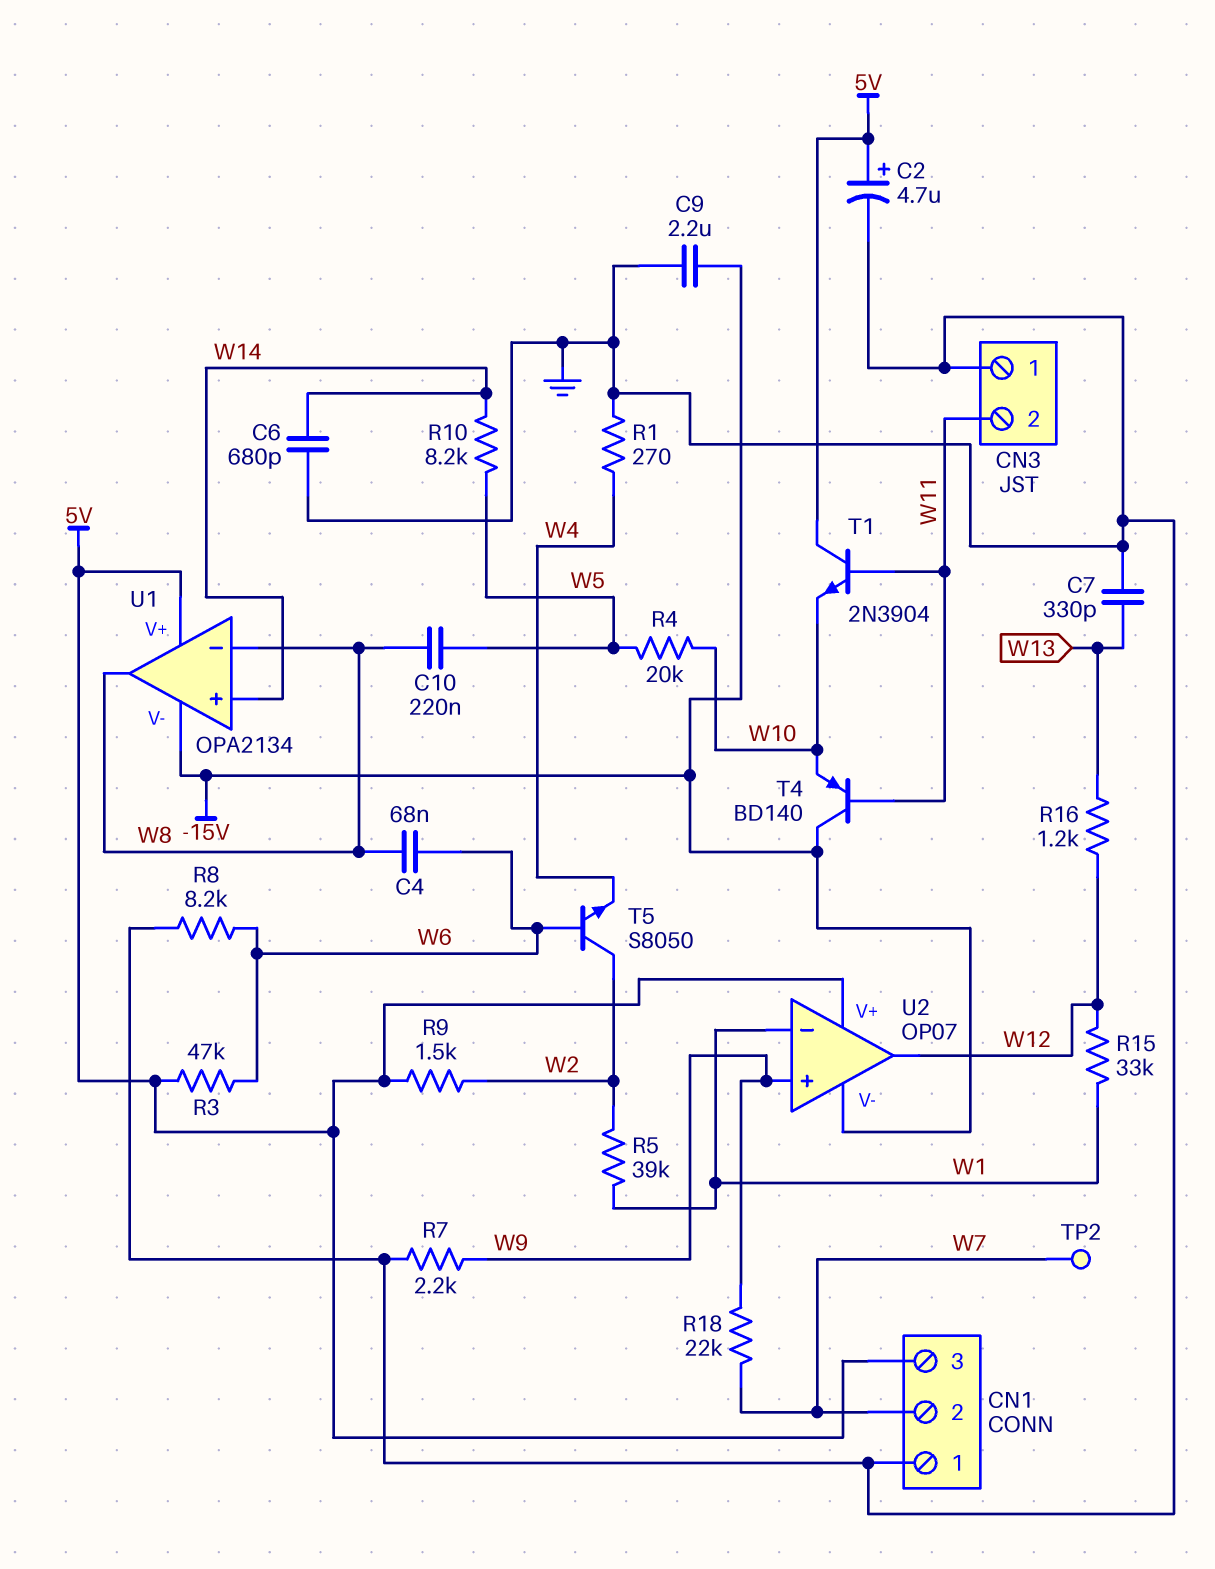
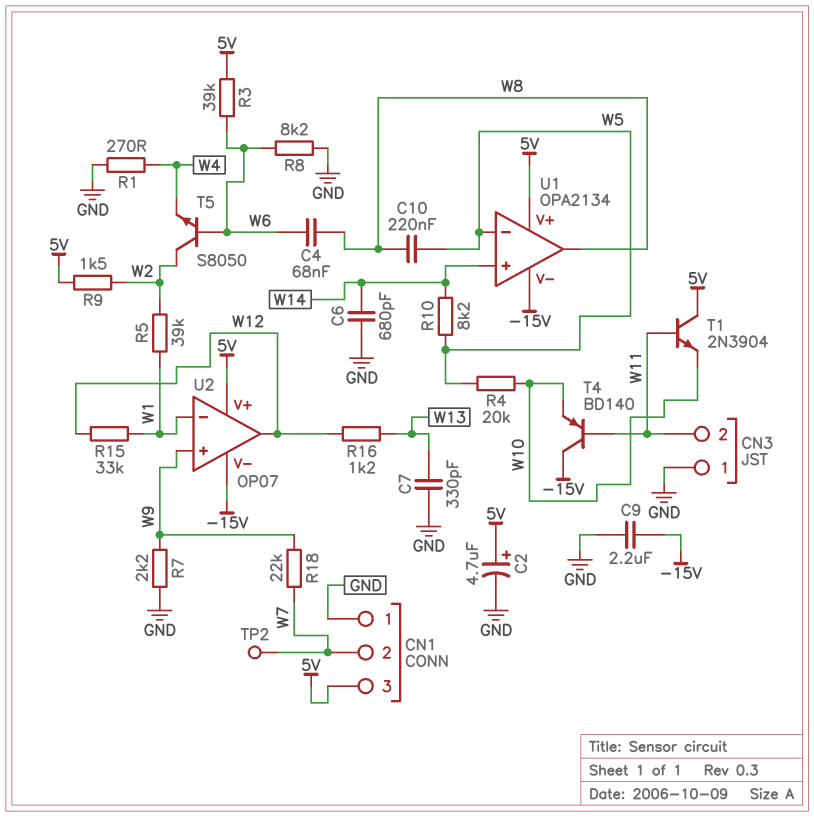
R3: 47k (5V, W6) -> 39k (5V, W6)
U1 pin in-: W8 -> W5

